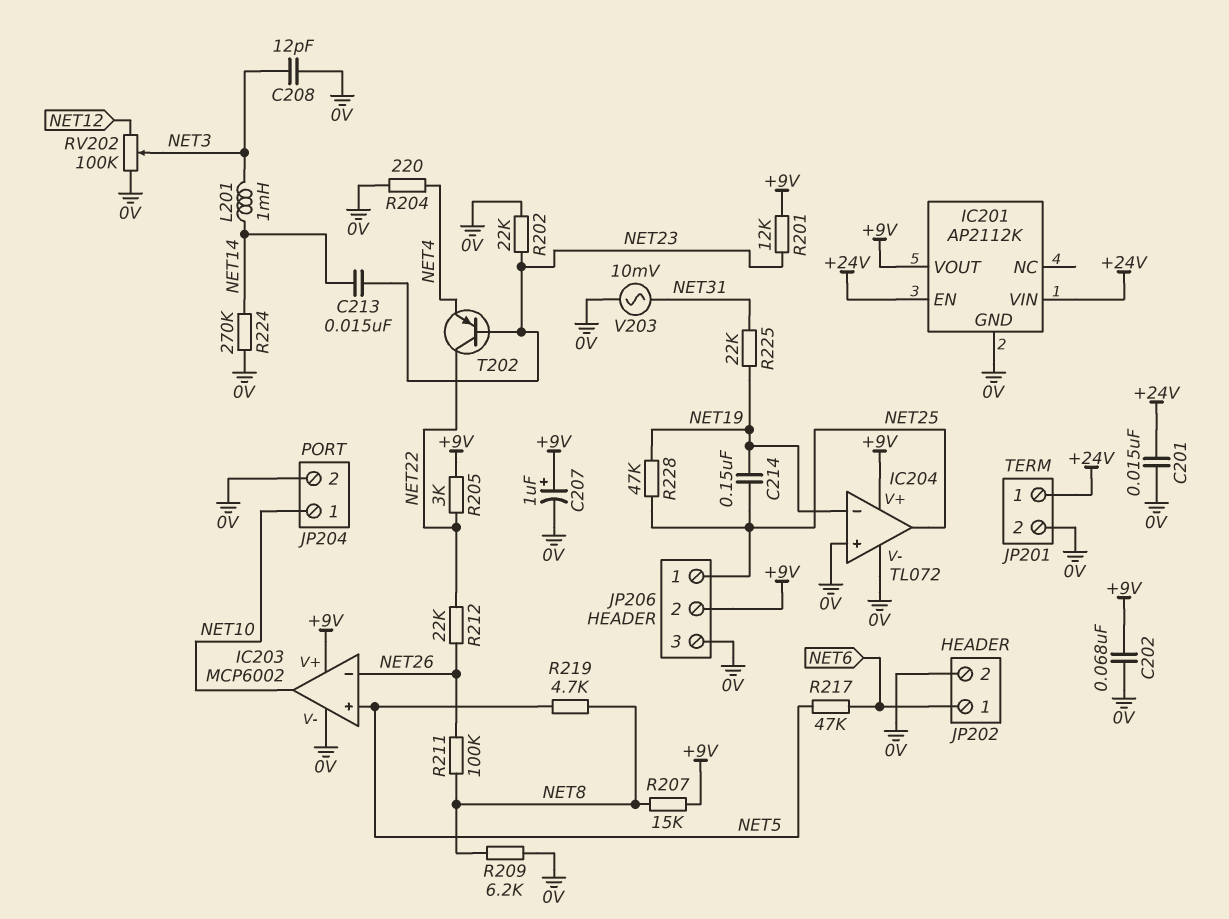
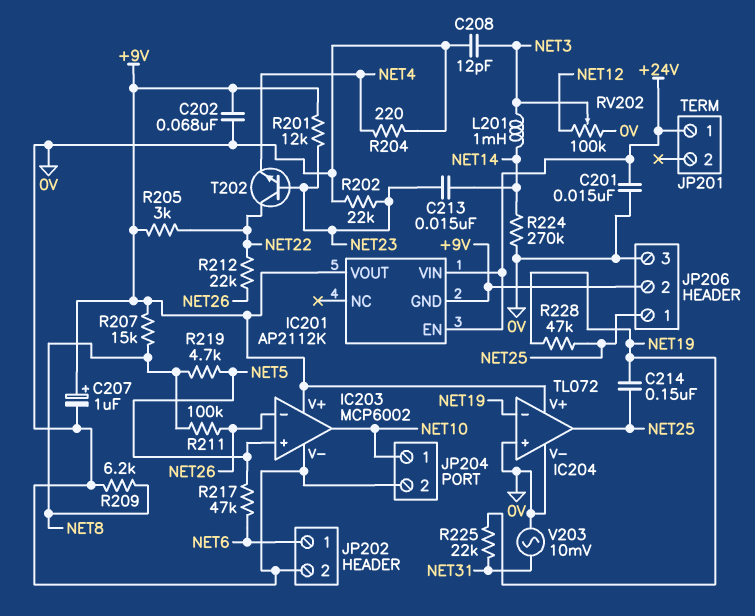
IC201 pin GND: 0V -> +9V
JP201 pin 2: 0V -> none
T202: PNP (B NET23, C NET22, E NET4) -> NPN (B NET23, C NET22, E NET4)

